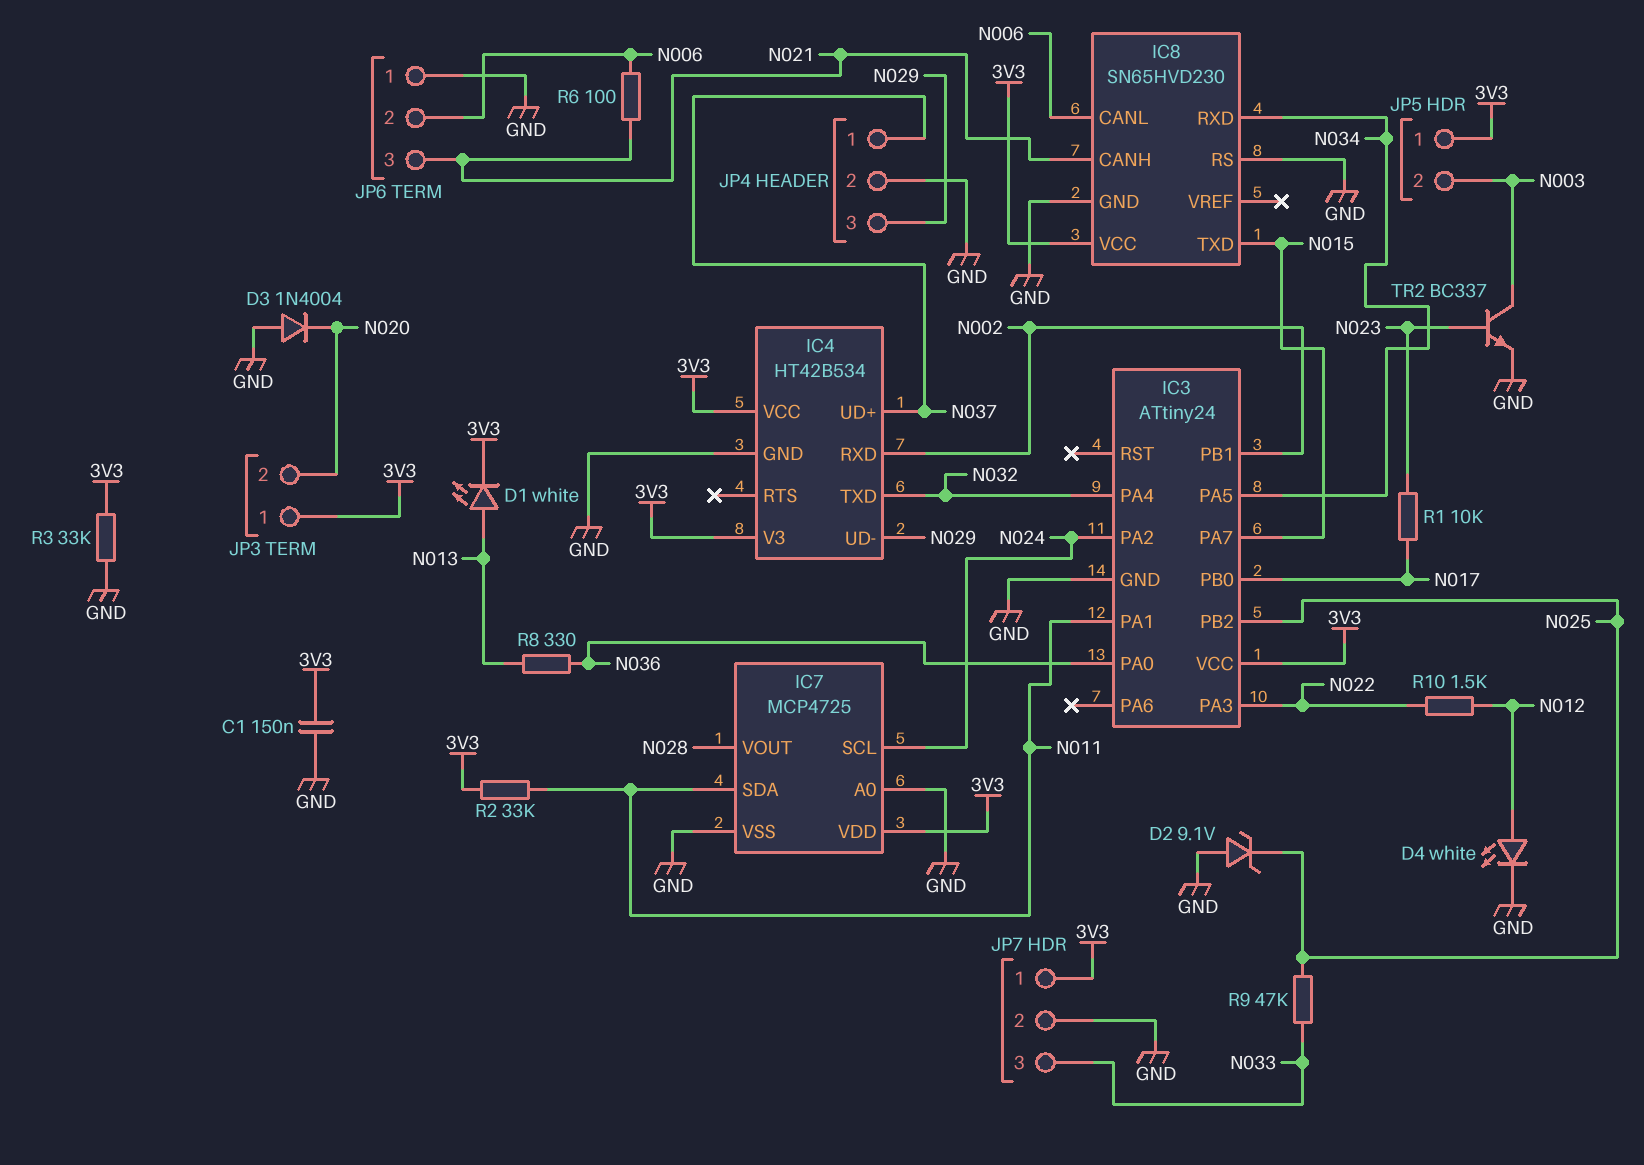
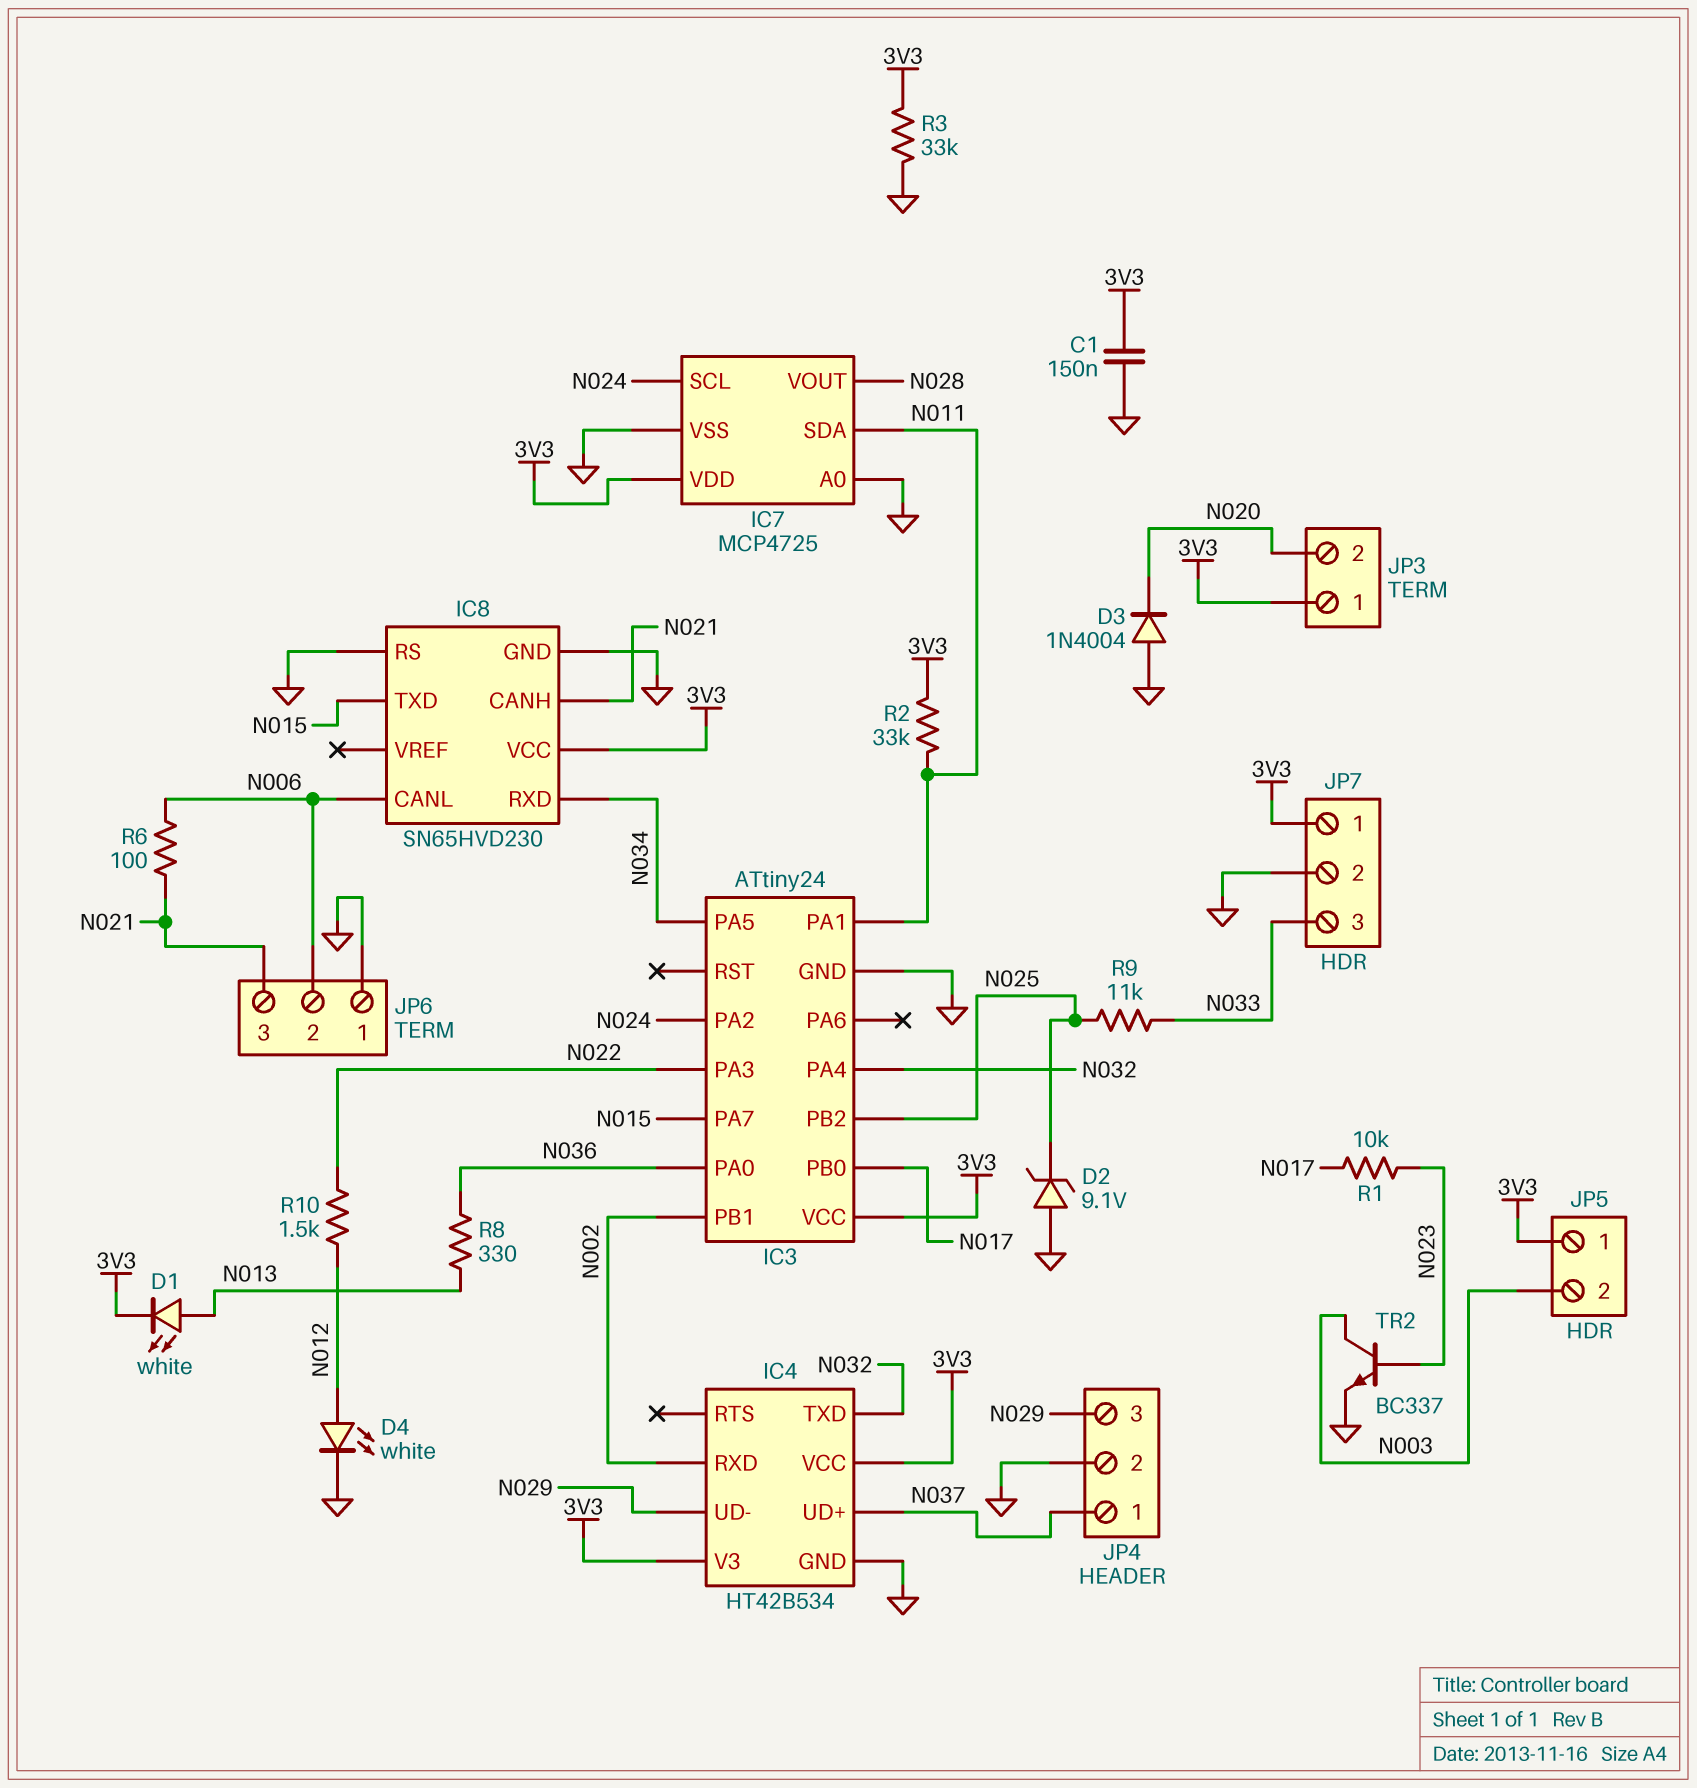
R9: 47k (N025, N033) -> 11k (N025, N033)

